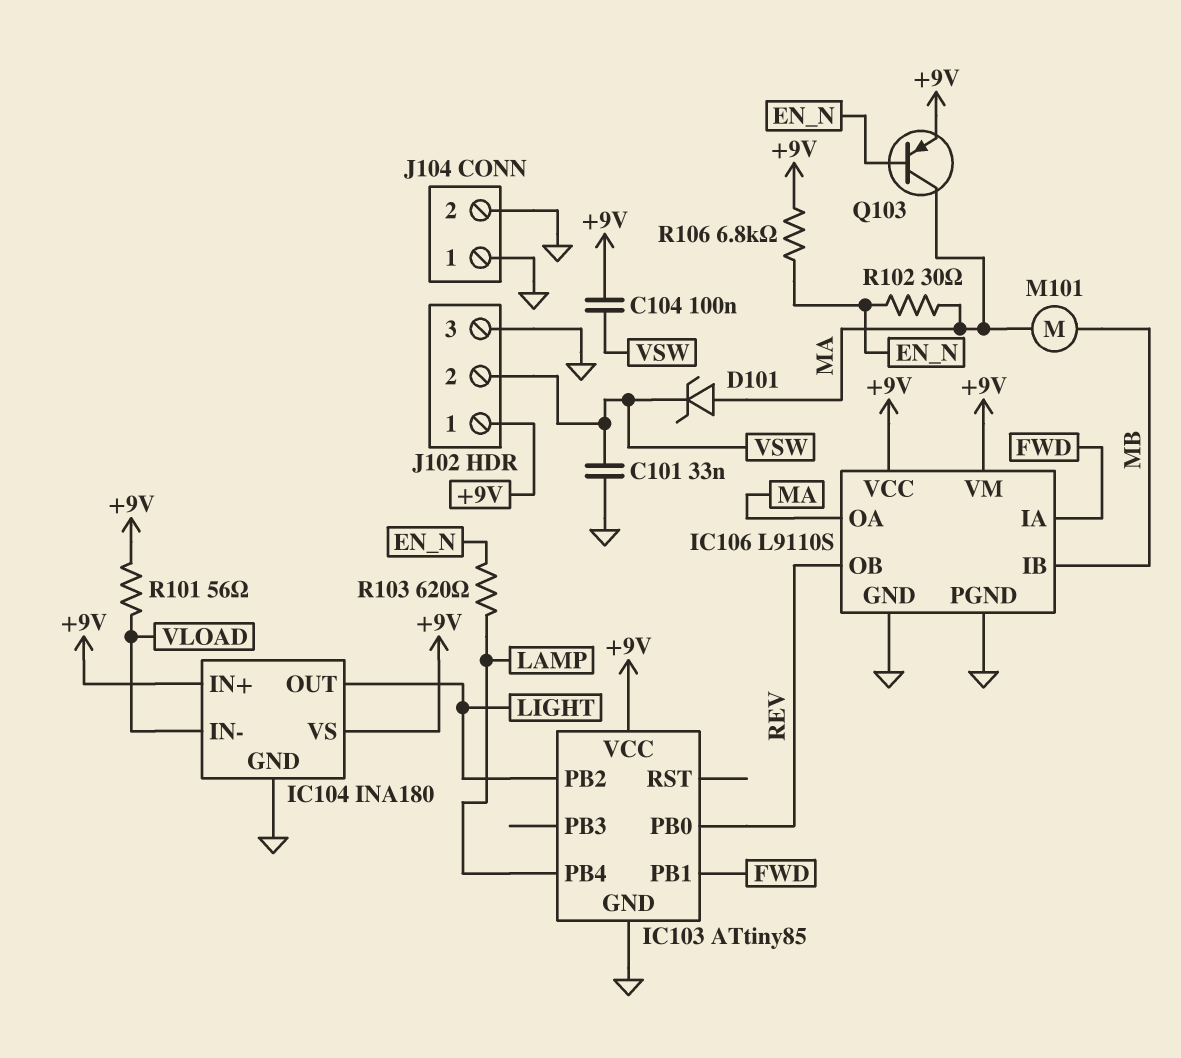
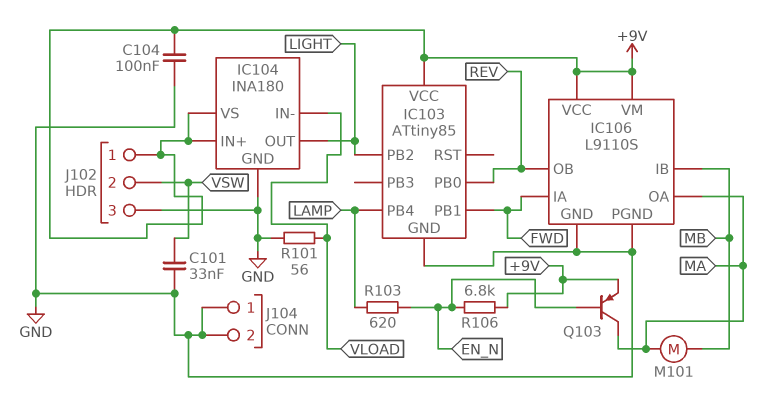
C104: 100nF (+9V, VSW) -> 100nF (+9V, GND)
D101: zener (A MA, K VSW) -> none
R101: 56 (+9V, VLOAD) -> 56 (GND, VLOAD)
R102: 30 (EN_N, MA) -> none

